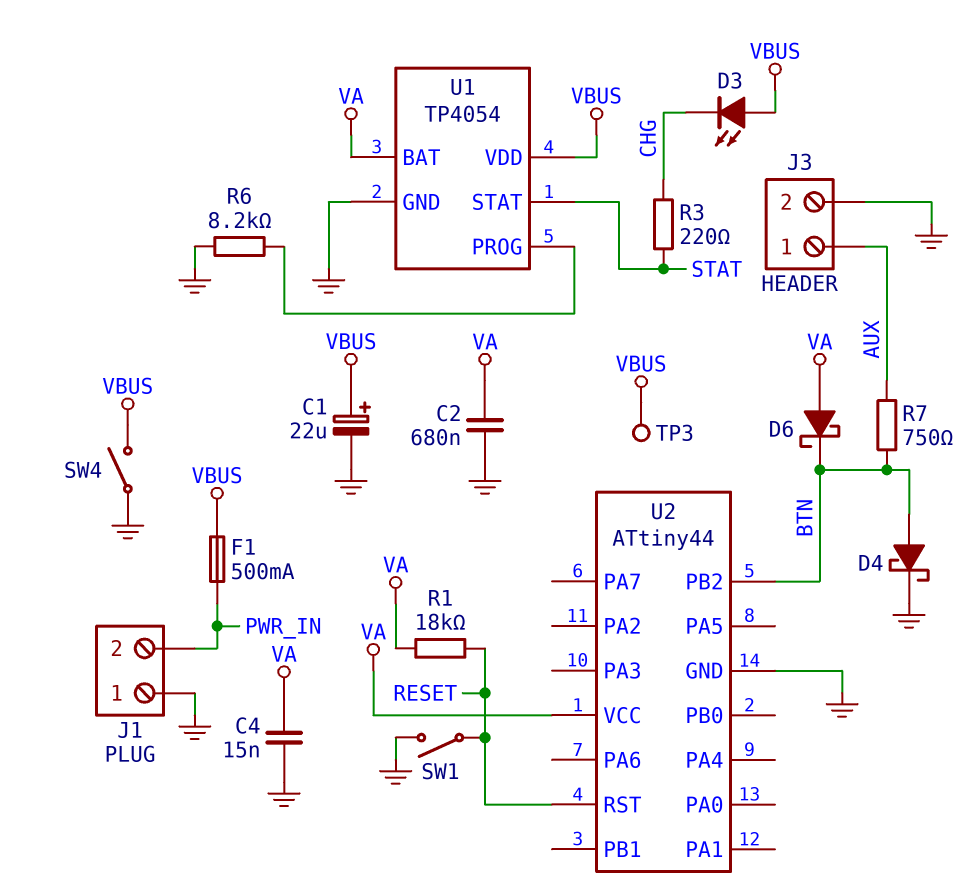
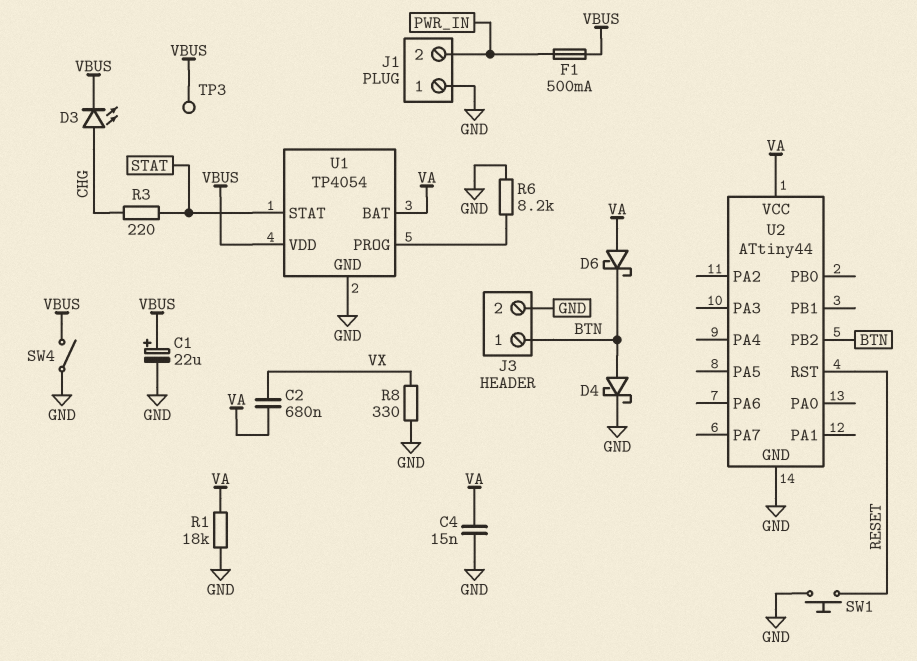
C2: 680nF (GND, VA) -> 680nF (VA, VX)
D3: LED (A VBUS, K CHG) -> LED (A CHG, K VBUS)
J3 pin 1: AUX -> BTN
R1: 18k (RESET, VA) -> 18k (GND, VA)
R7: 750 (AUX, BTN) -> none
R8: none -> 330 (GND, VX)
SW1: switch (GND, RESET) -> button (GND, RESET)

